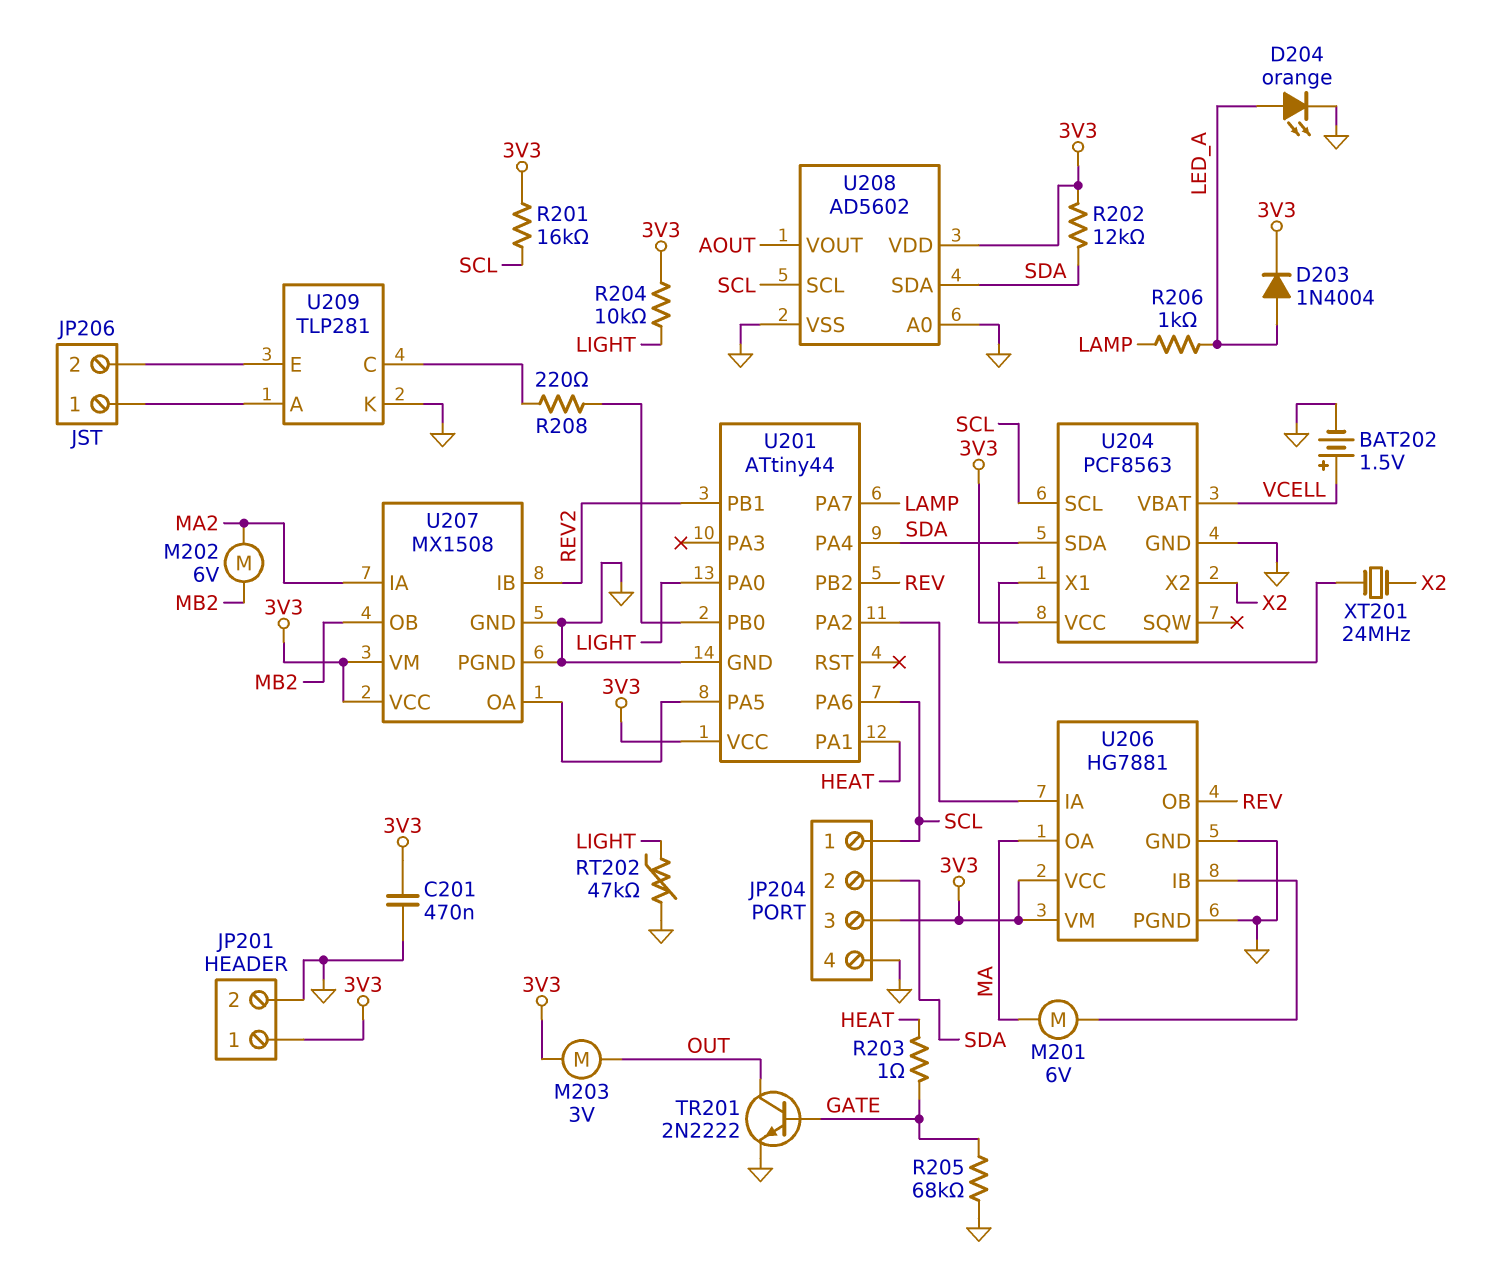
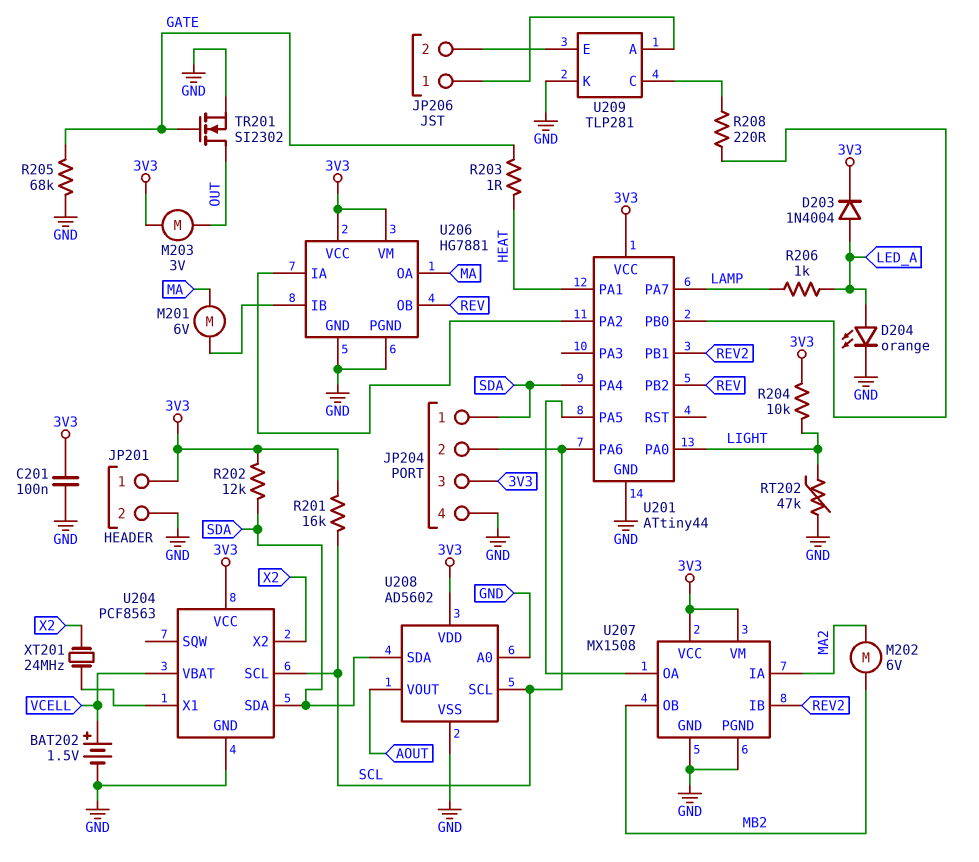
C201: 470nF (3V3, GND) -> 100nF (3V3, GND)
JP204 pin 1: SCL -> SDA
JP204 pin 2: SDA -> SCL
TR201: NPN 2N2222 (B GATE, C OUT, E GND) -> NMOS SI2302 (G GATE, D OUT, S GND)

